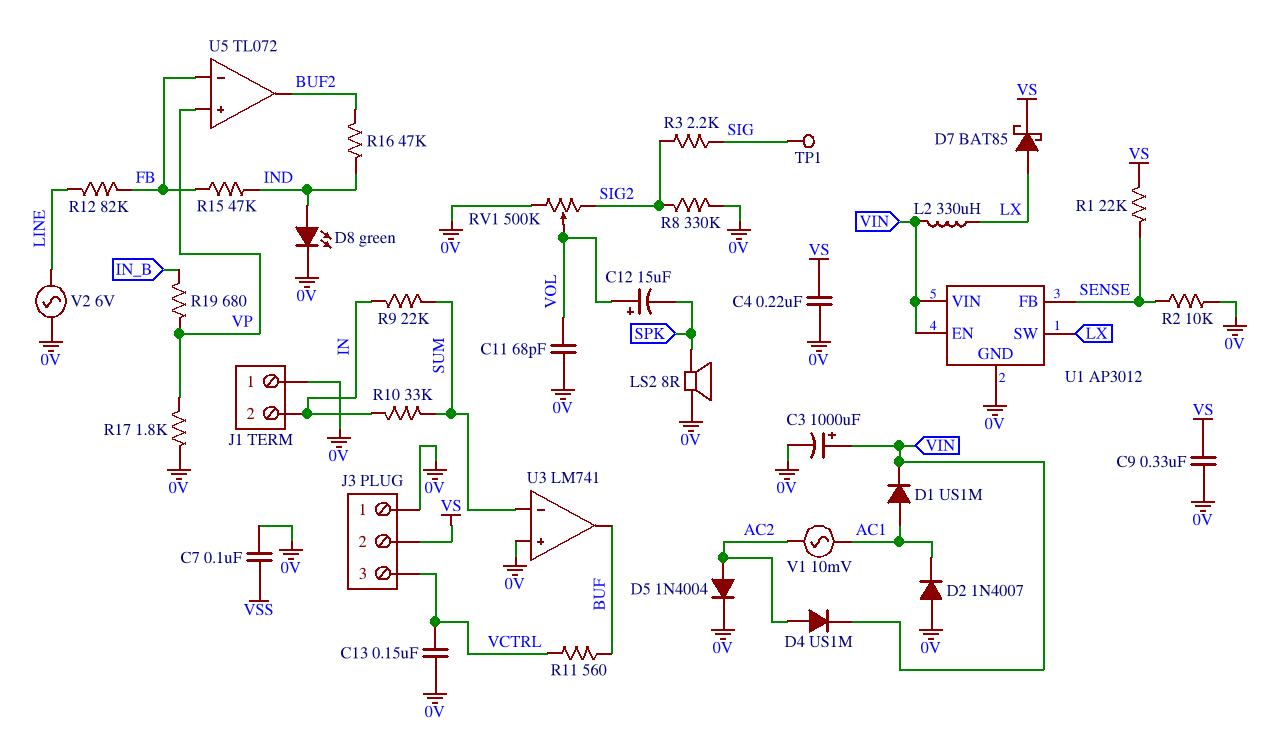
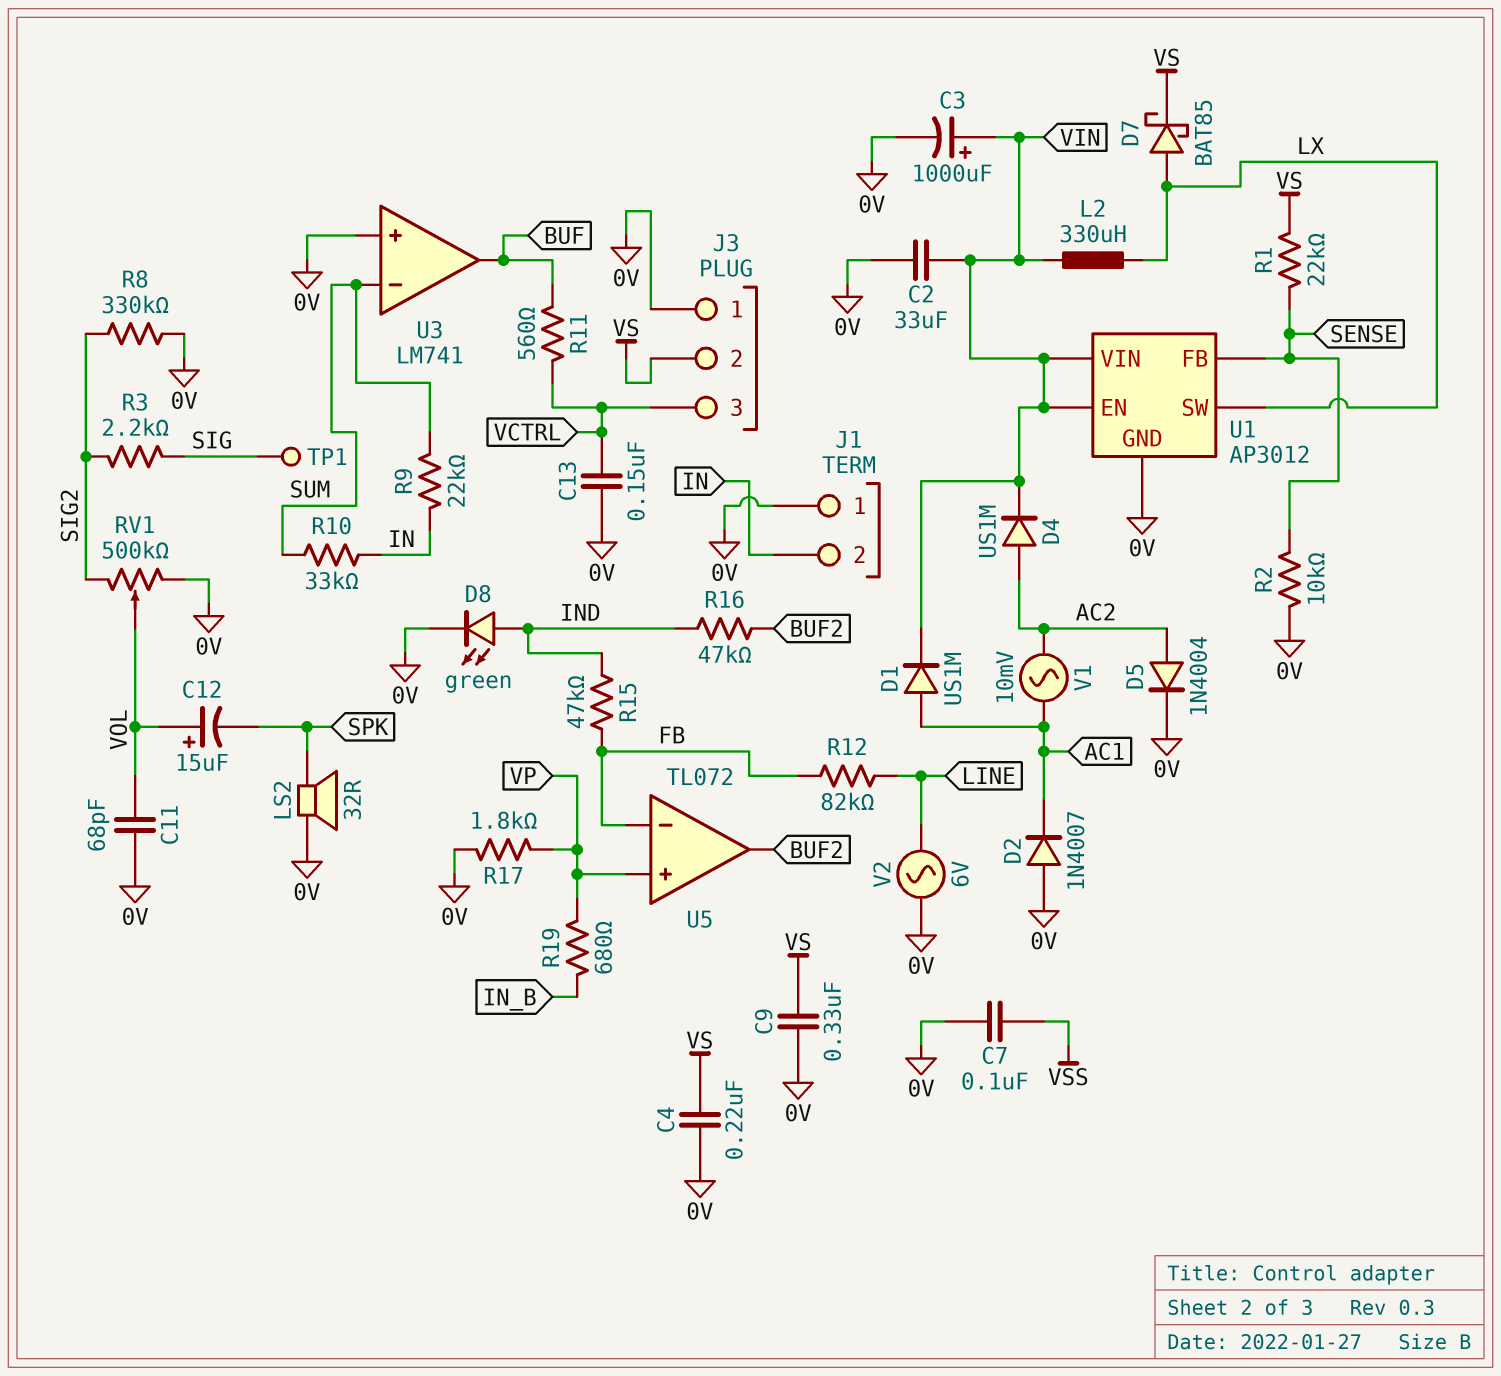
C2: none -> 33uF (0V, VIN)
LS2: speaker 8R (0V, SPK) -> speaker 32R (0V, SPK)

